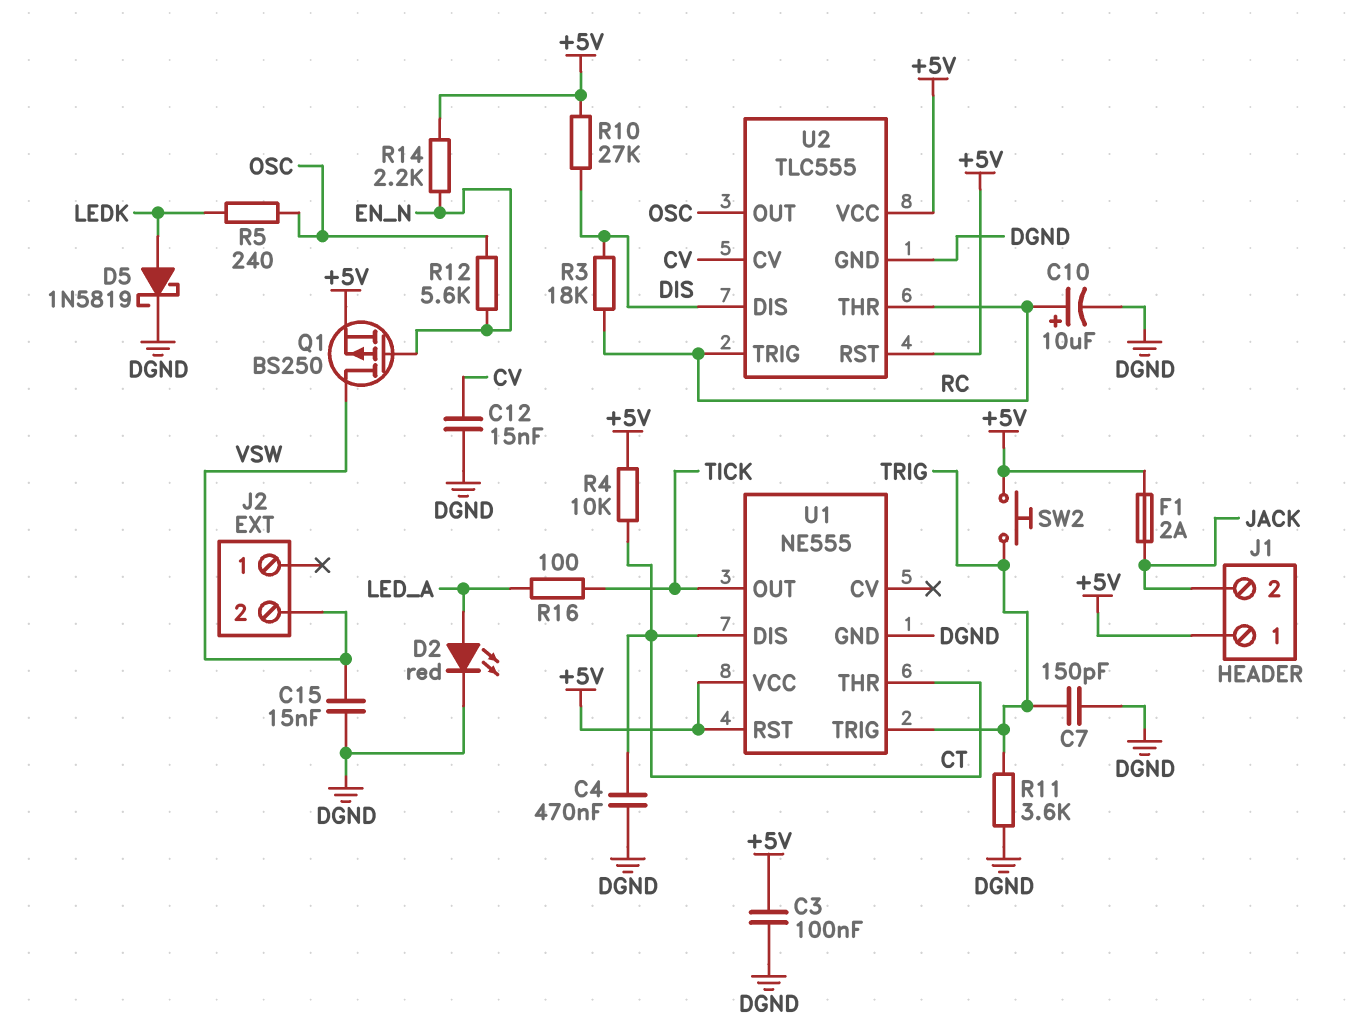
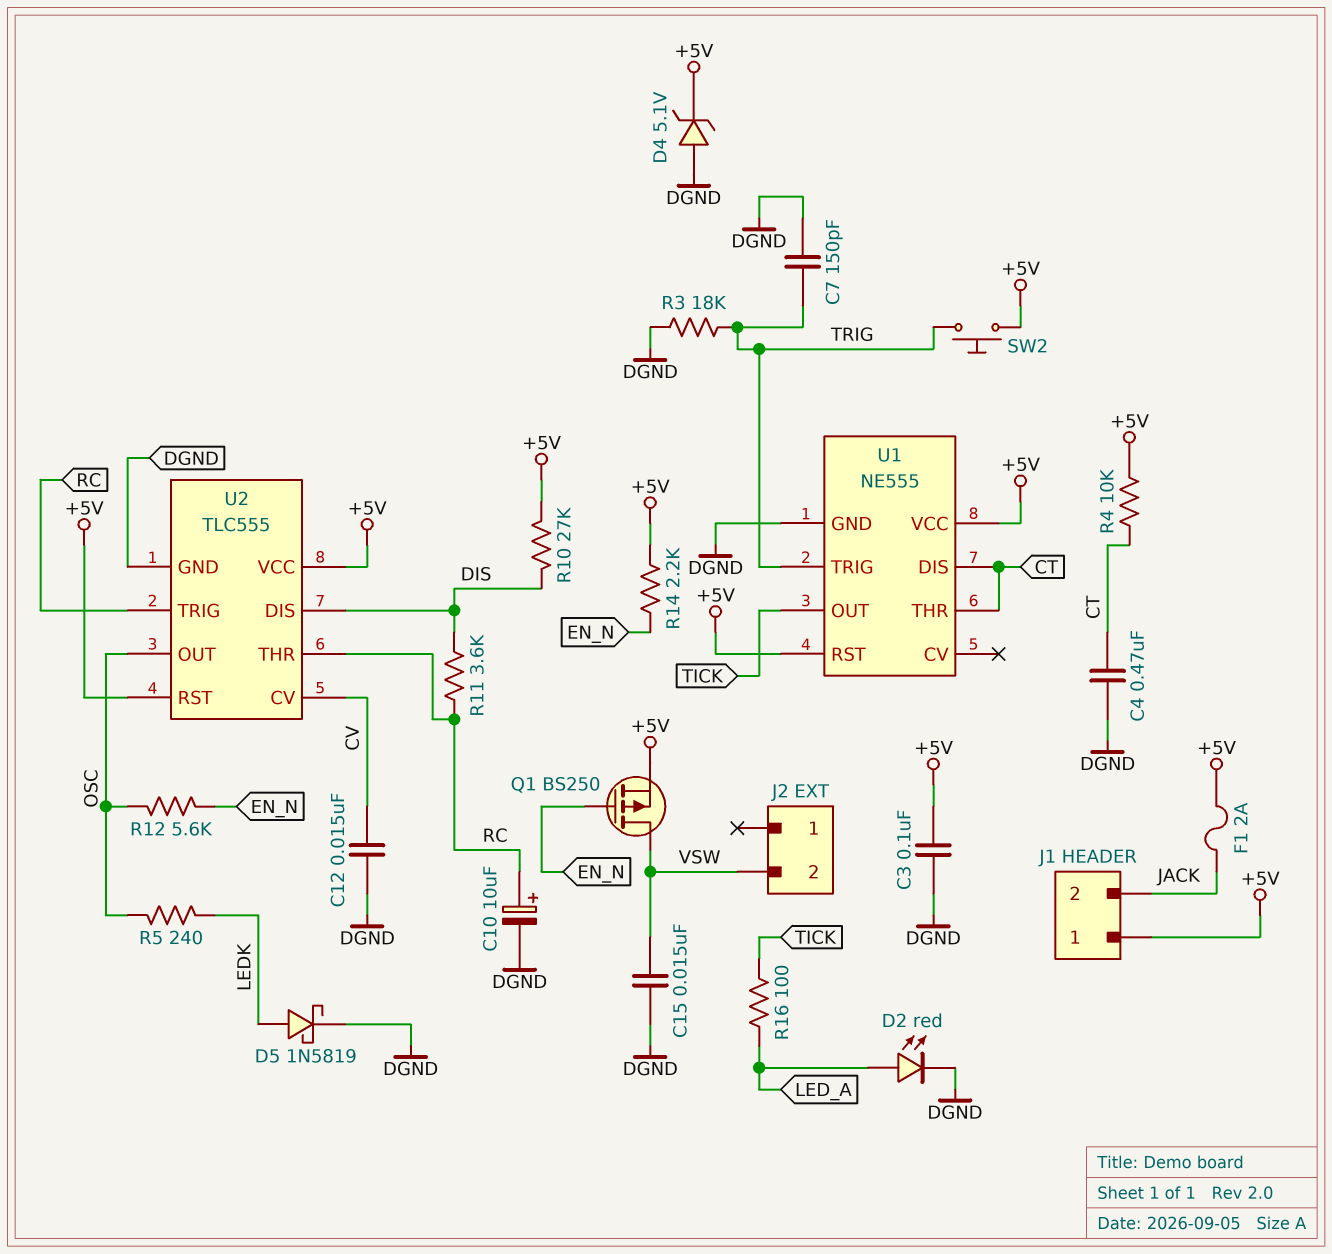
D4: none -> zener 5.1V (A DGND, K +5V)
R3: 18k (DIS, RC) -> 18k (DGND, TRIG)
R11: 3.6k (DGND, TRIG) -> 3.6k (DIS, RC)

